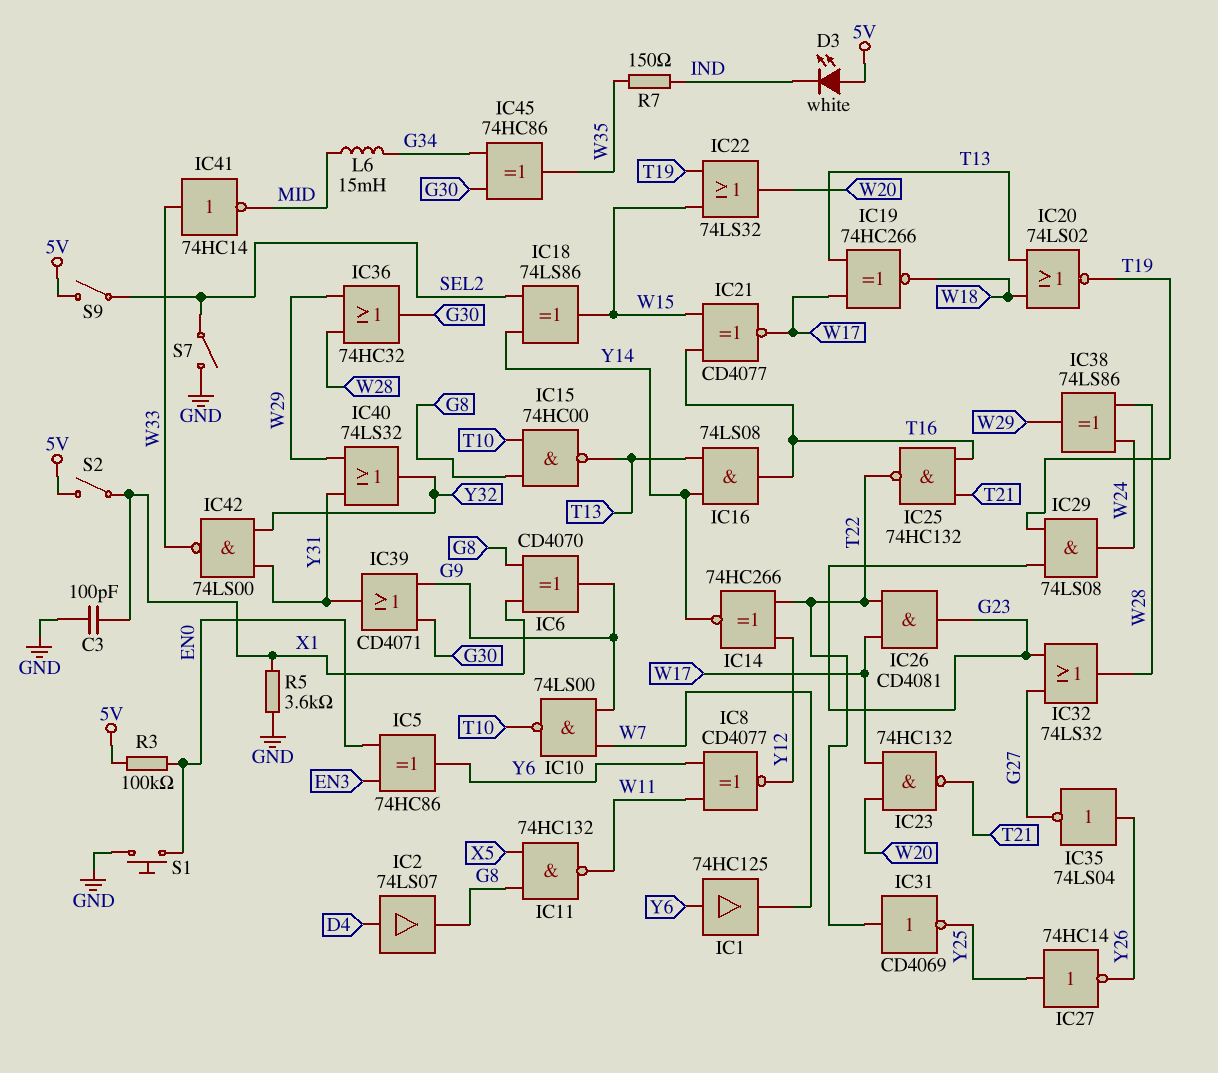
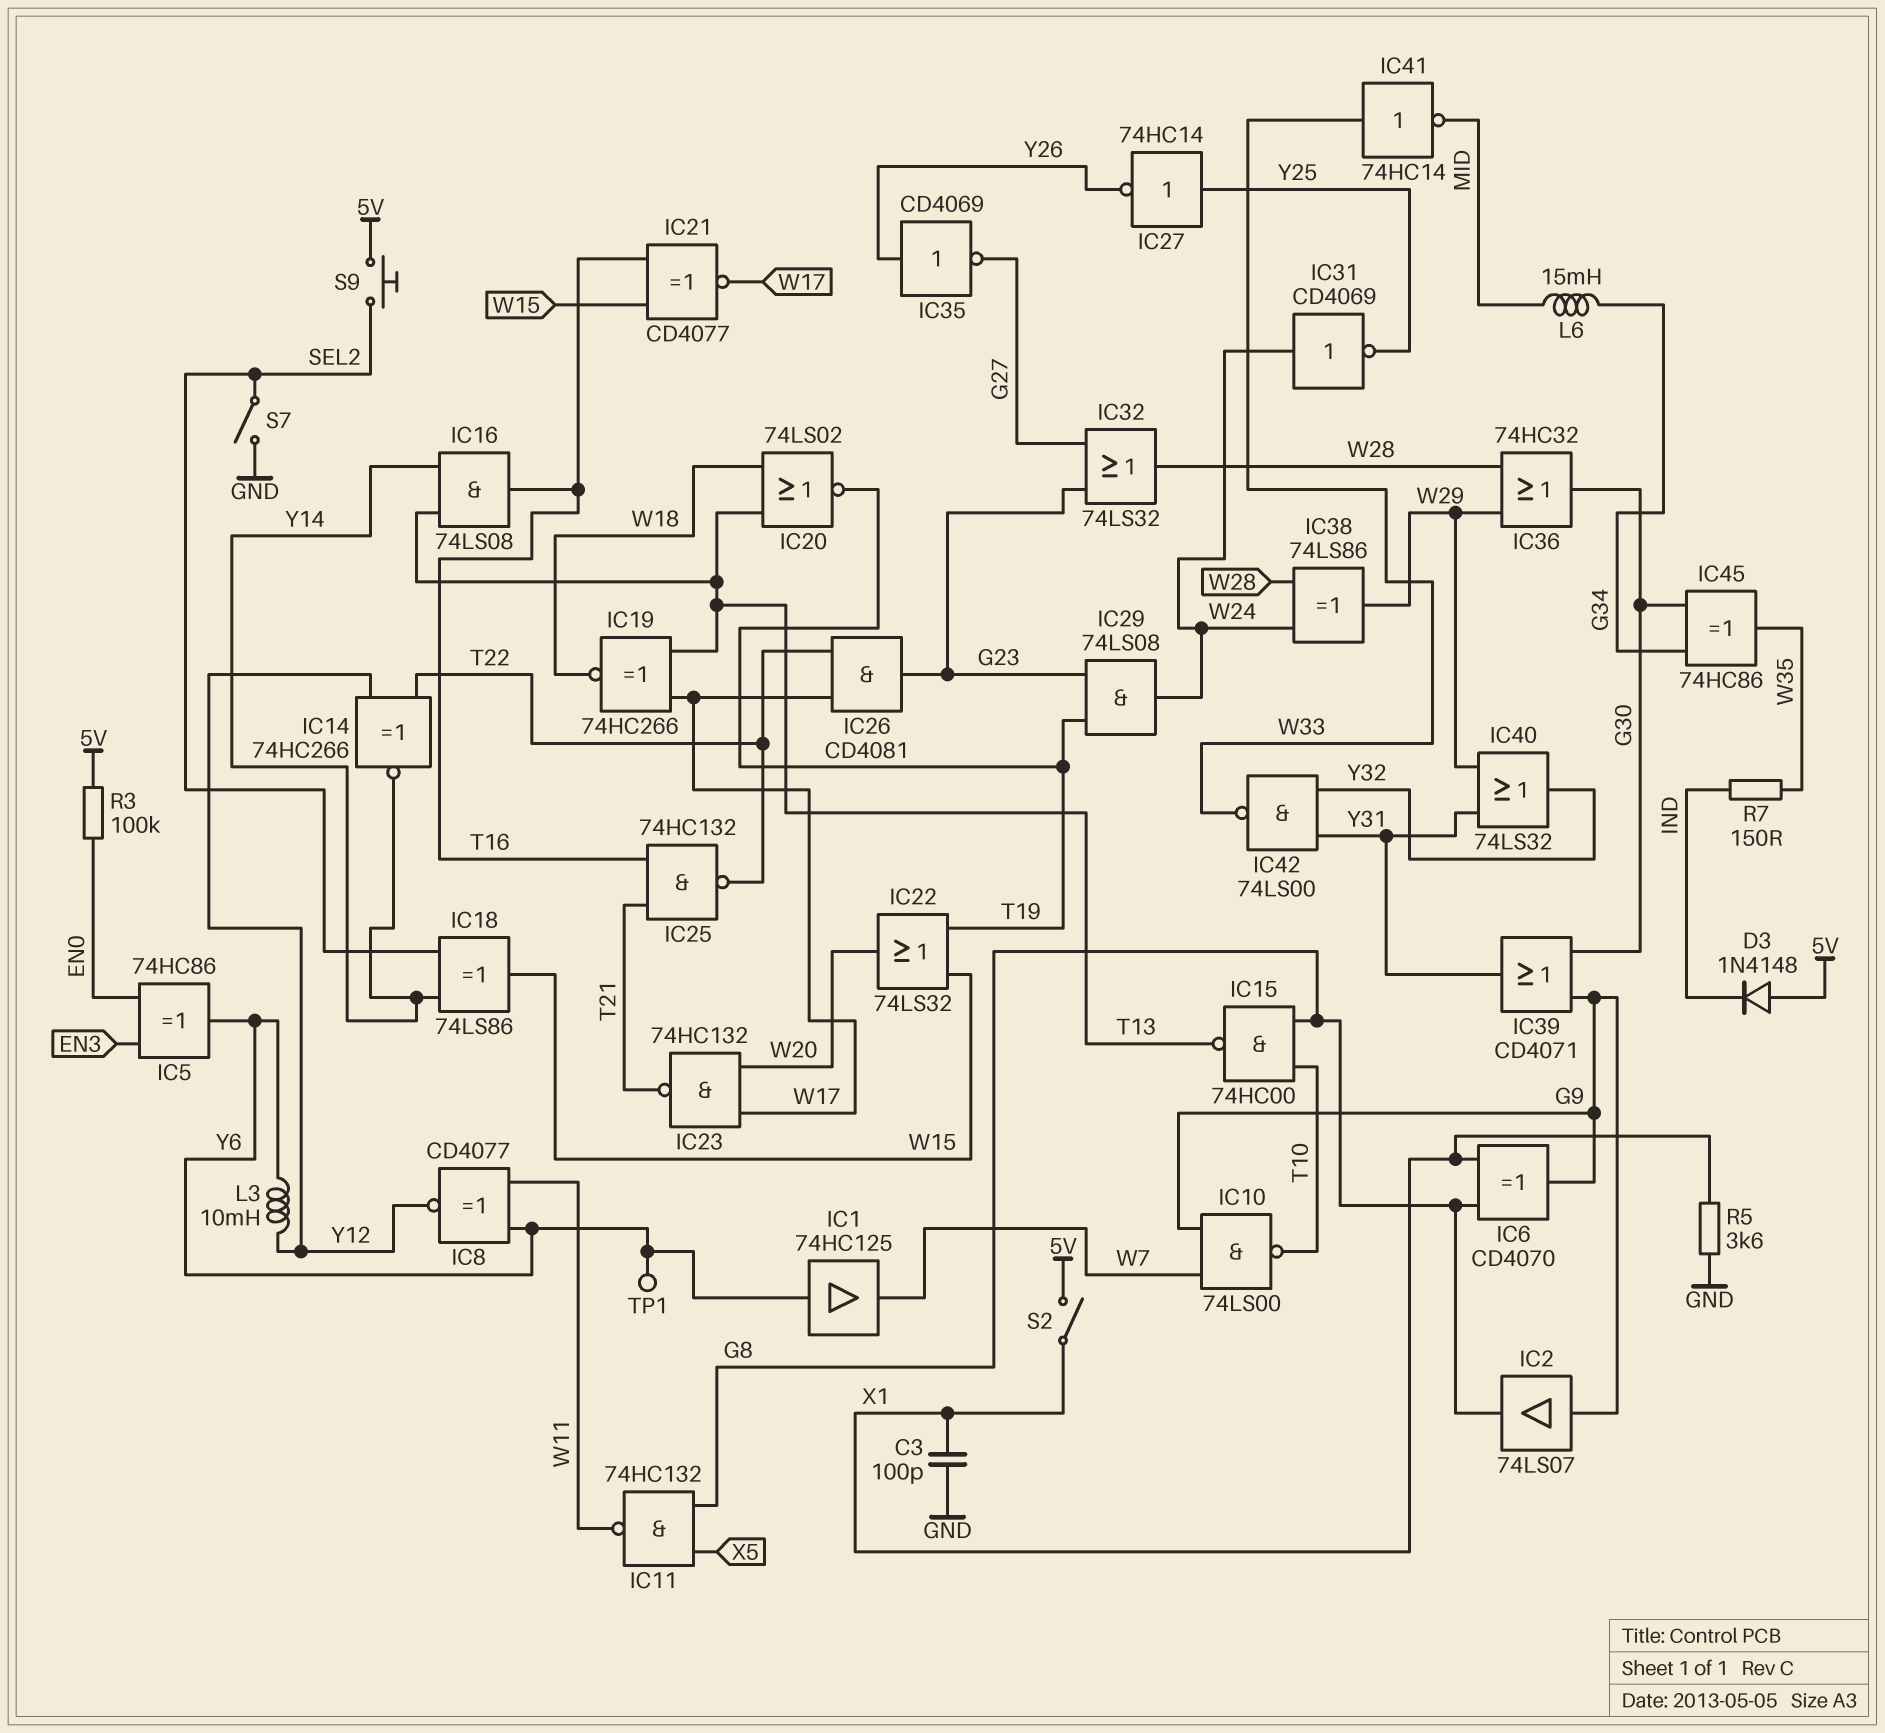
D3: LED white (A 5V, K IND) -> diode 1N4148 (A 5V, K IND)
IC2: buffer 74LS07 (in D4, out G8) -> buffer 74LS07 (in G9, out G8)
IC31: NOT CD4069 (in T22, out Y25) -> NOT CD4069 (in W24, out Y25)
IC35: NOT 74LS04 (in Y26, out G27) -> NOT CD4069 (in Y26, out G27)
L3: none -> 10mH (Y6, Y12)
S1: button (EN0, GND) -> none
S9: switch (5V, SEL2) -> button (5V, SEL2)
TP1: none -> test point (Y6)

